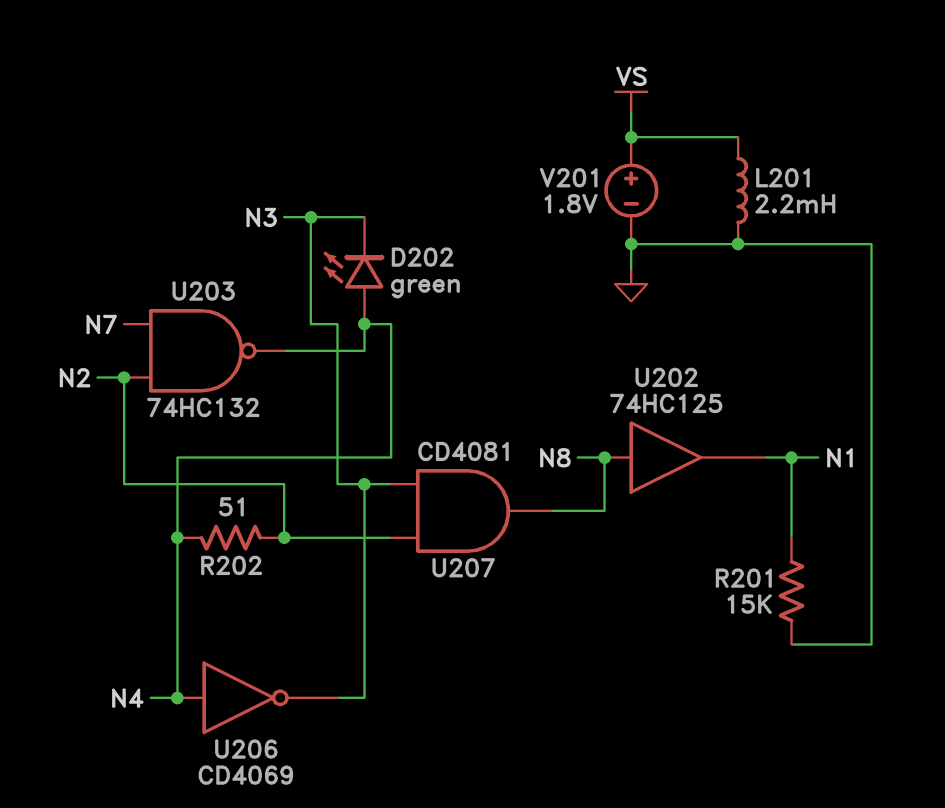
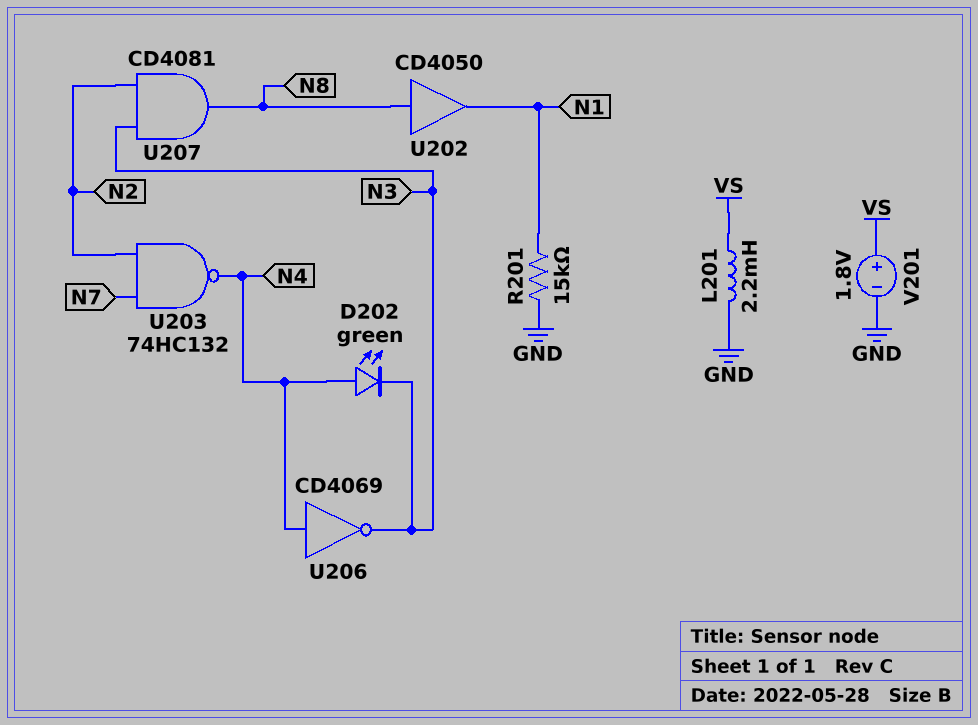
R202: 51 (N2, N4) -> none
U202: buffer 74HC125 (in N8, out N1) -> buffer CD4050 (in N8, out N1)

